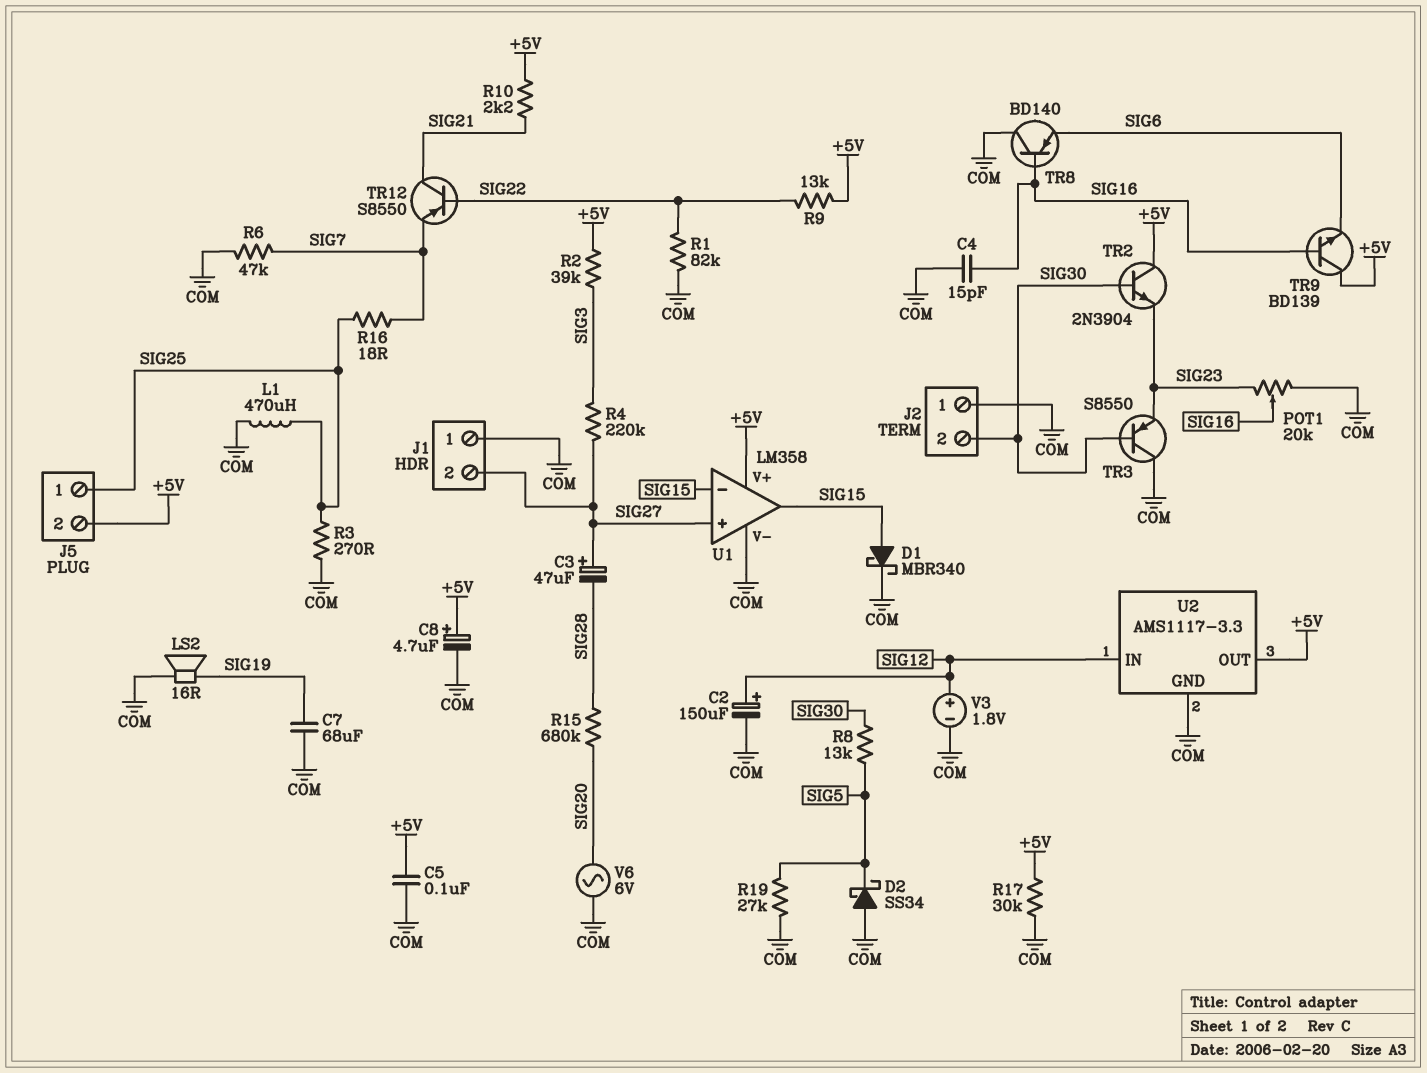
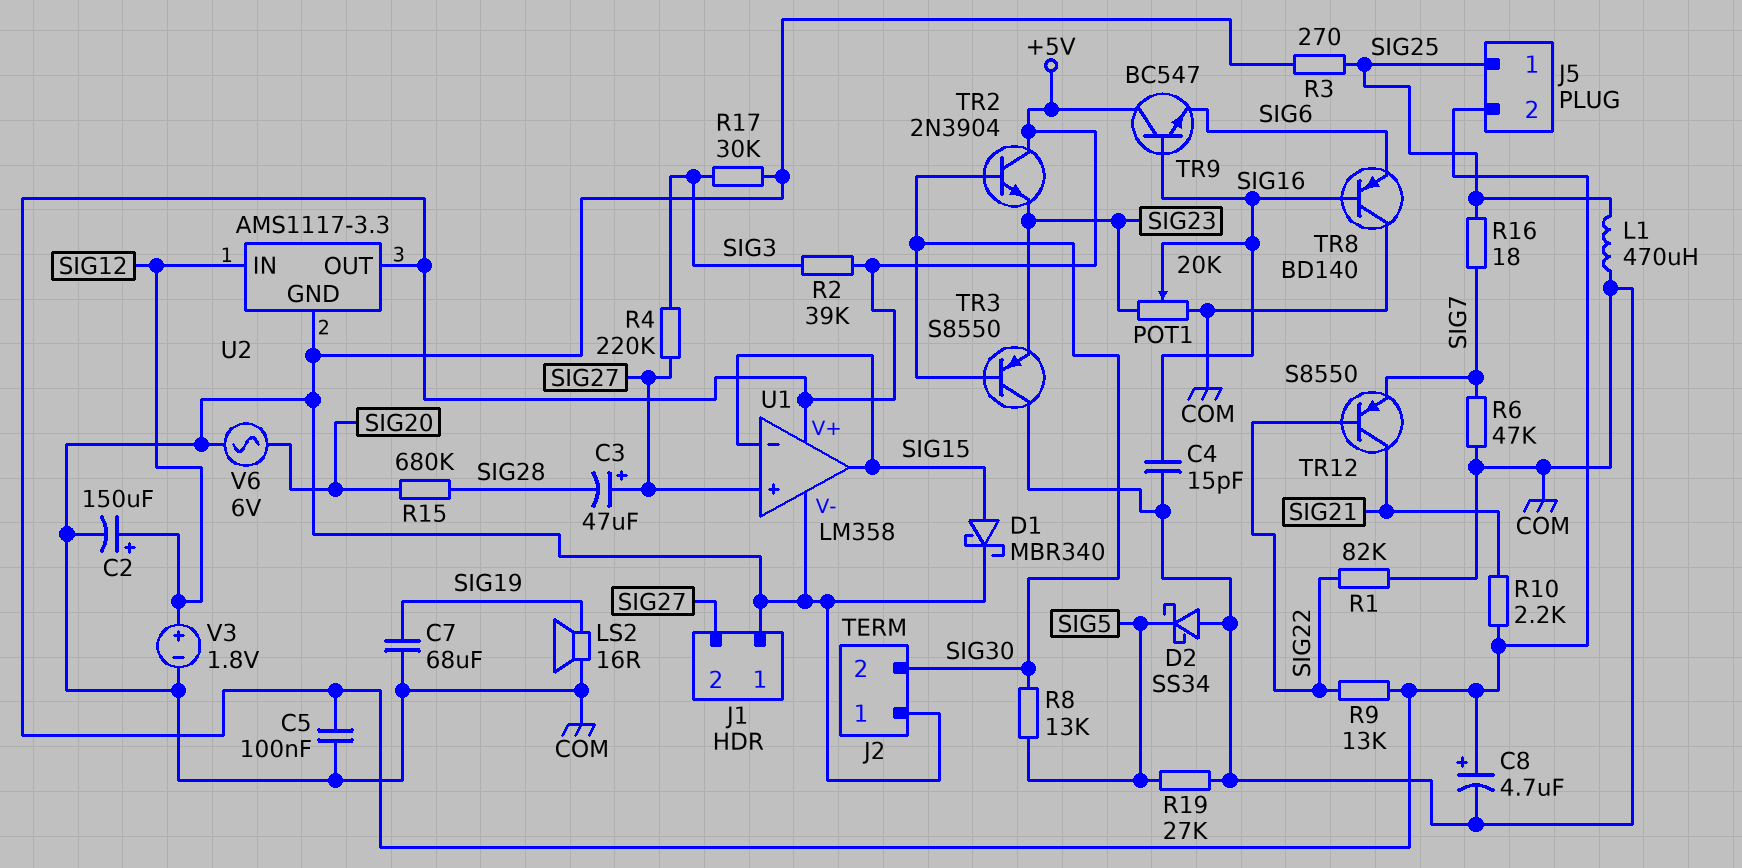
R17: 30k (+5V, COM) -> 30k (COM, SIG3)
TR9: NPN BD139 (B SIG16, C +5V, E SIG6) -> NPN BC547 (B SIG16, C +5V, E SIG6)

